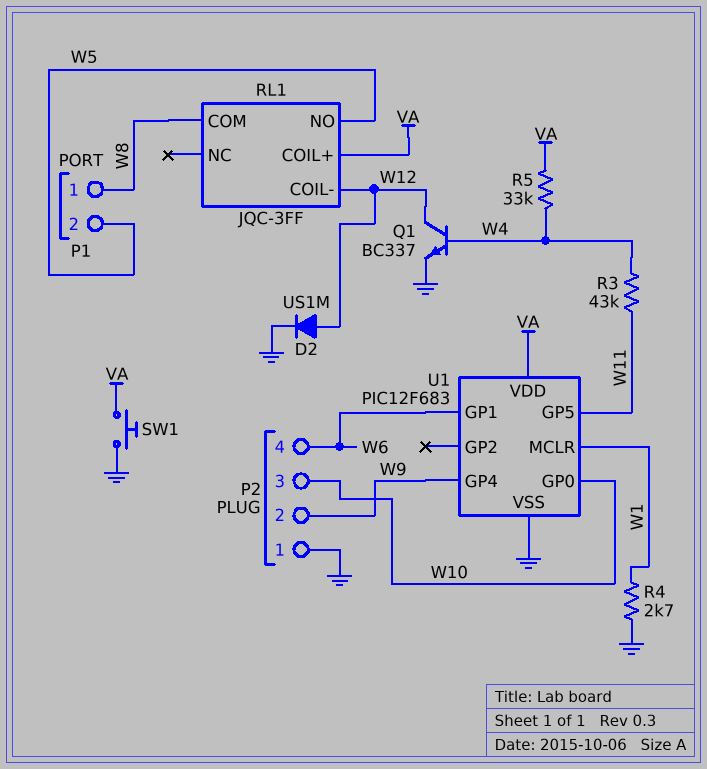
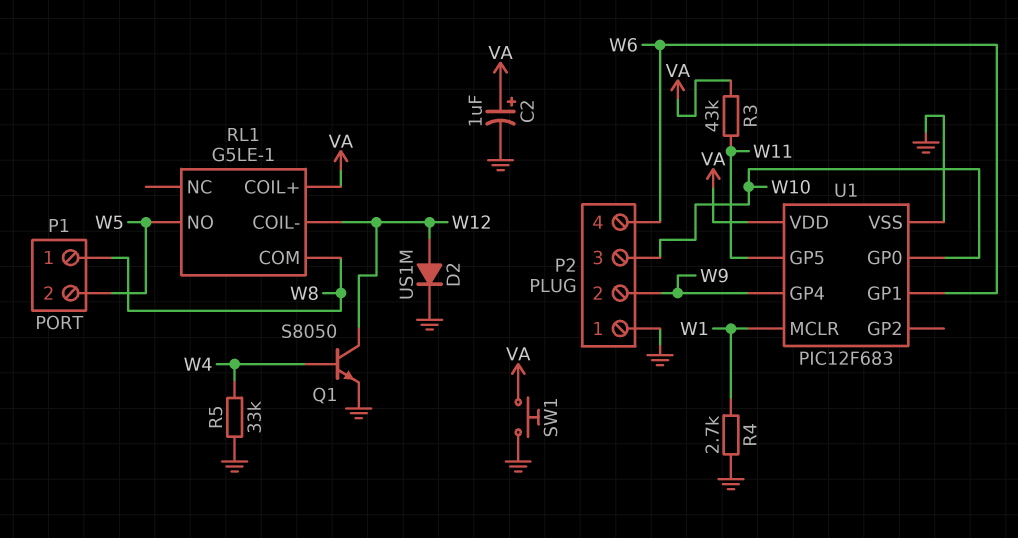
C2: none -> 1uF (plus VA, minus GND)
Q1: NPN BC337 (B W4, C W12, E GND) -> NPN S8050 (B W4, C W12, E GND)
R3: 43k (W4, W11) -> 43k (VA, W11)
R5: 33k (VA, W4) -> 33k (GND, W4)
RL1: JQC-3FF -> G5LE-1

